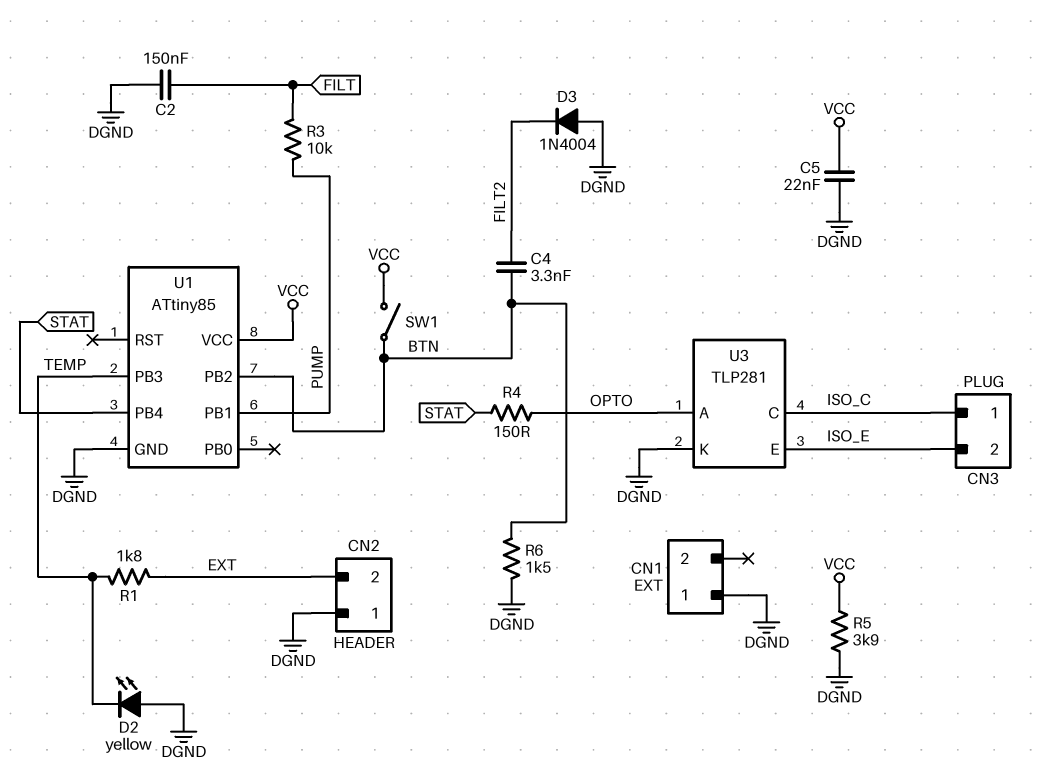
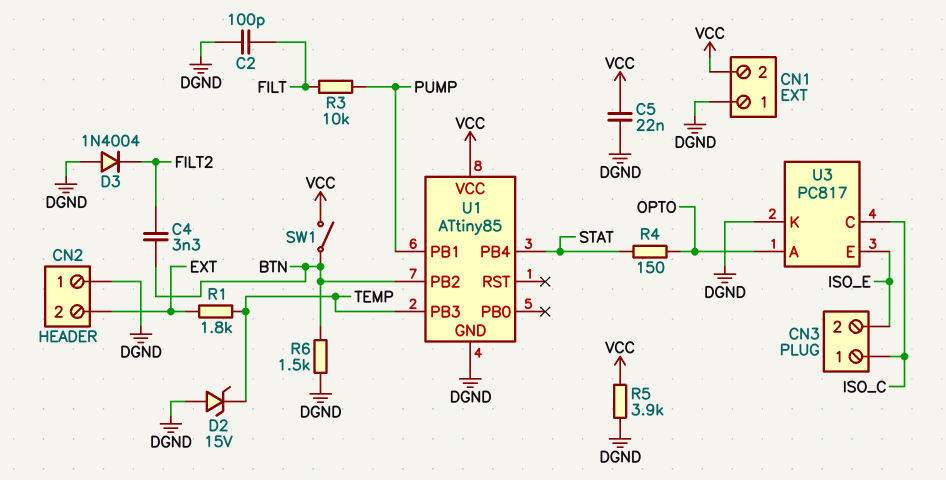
C2: 150nF (DGND, FILT) -> 100pF (DGND, FILT)
CN1 pin 2: none -> VCC
D2: LED yellow (A DGND, K TEMP) -> zener 15V (A DGND, K TEMP)
U3: TLP281 -> PC817

